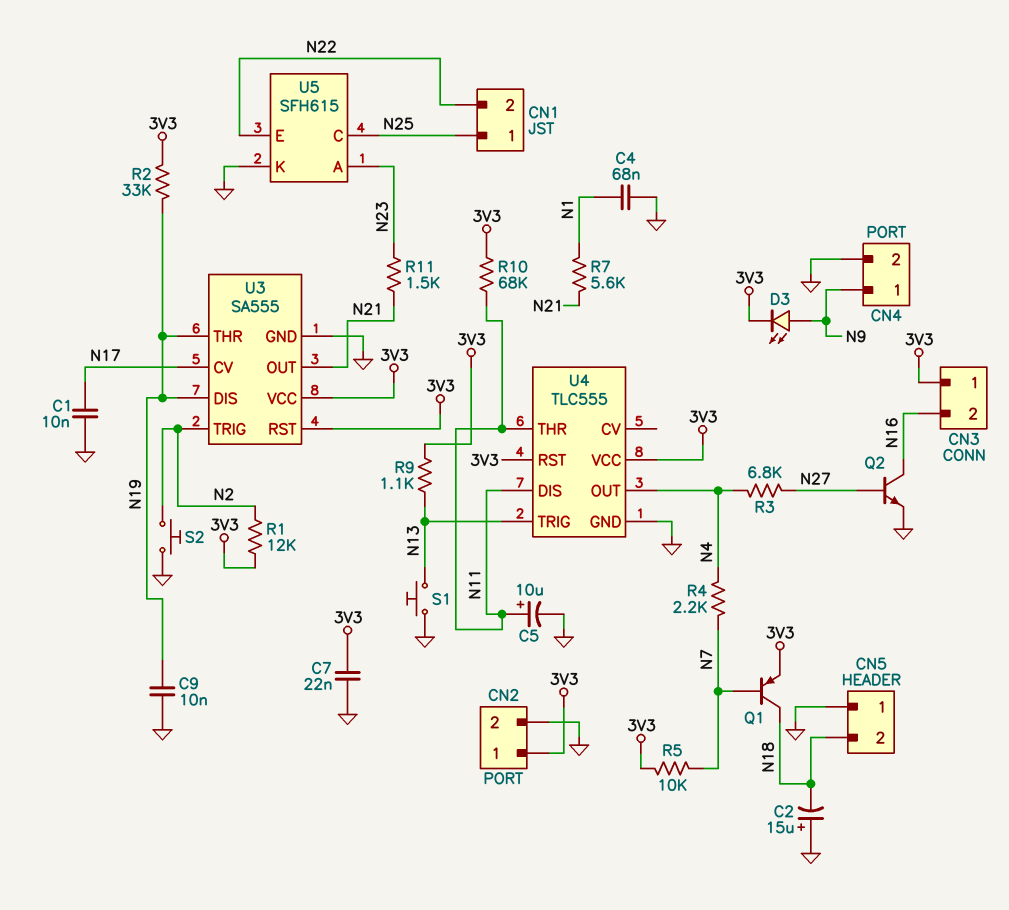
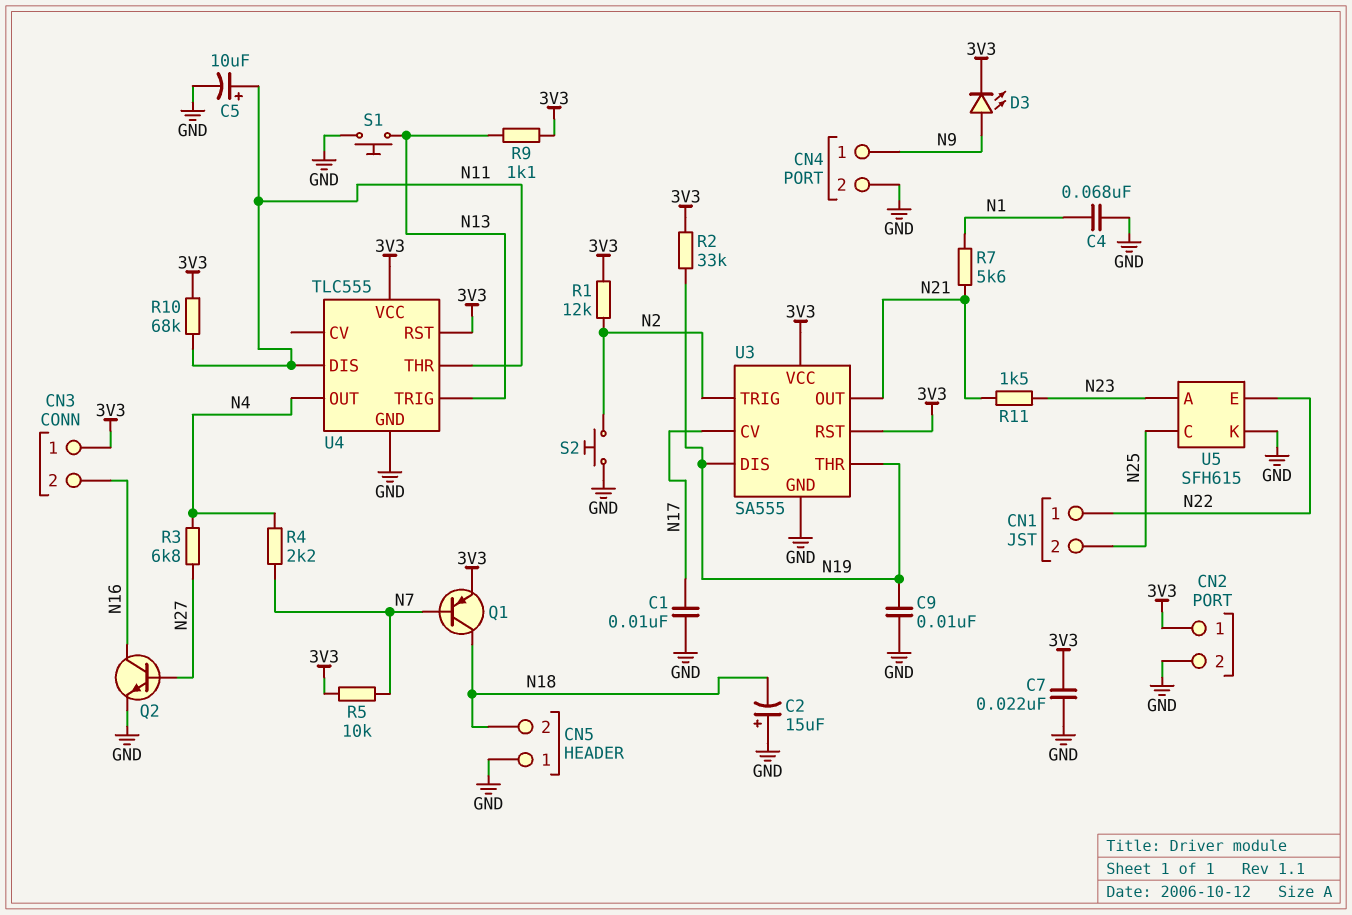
CN1 pin 1: N25 -> N22
CN1 pin 2: N22 -> N25

